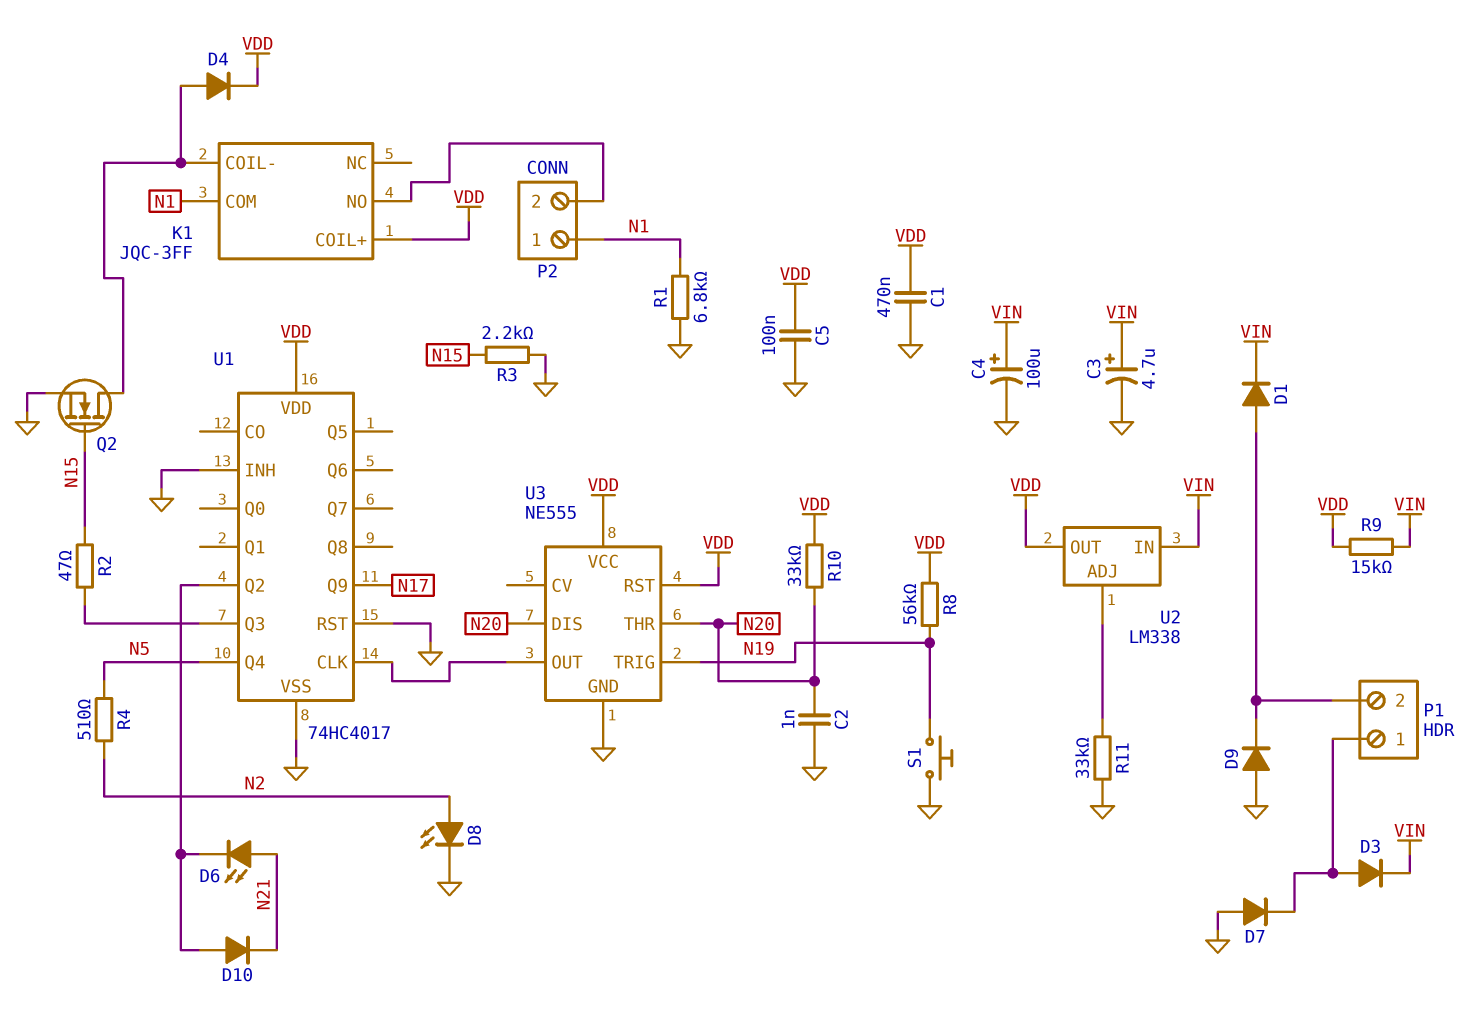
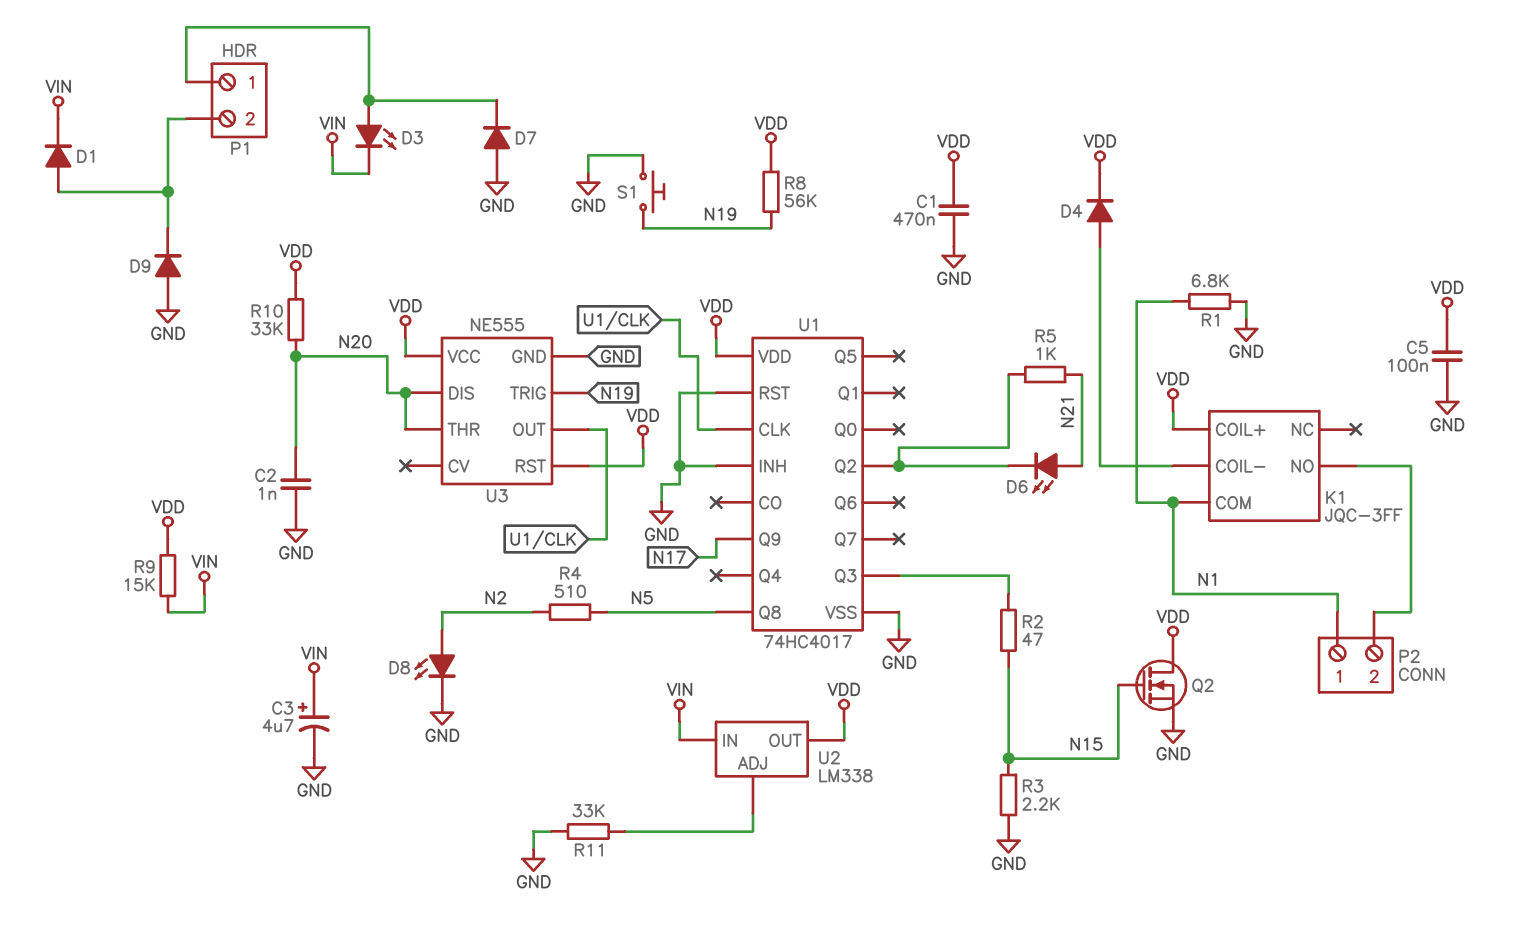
C4: 100uF (plus VIN, minus GND) -> none
D3: diode (A P1/1, K VIN) -> LED (A P1/1, K VIN)
D10: diode (A U1/Q2, K N21) -> none
Q2: NMOS (G N15, D K1/COIL-, S GND) -> NMOS (G N15, D VDD, S GND)
R5: none -> 1k (N21, U1/Q2)
U1 pin Q4: N5 -> none
U1 pin Q8: none -> N5

